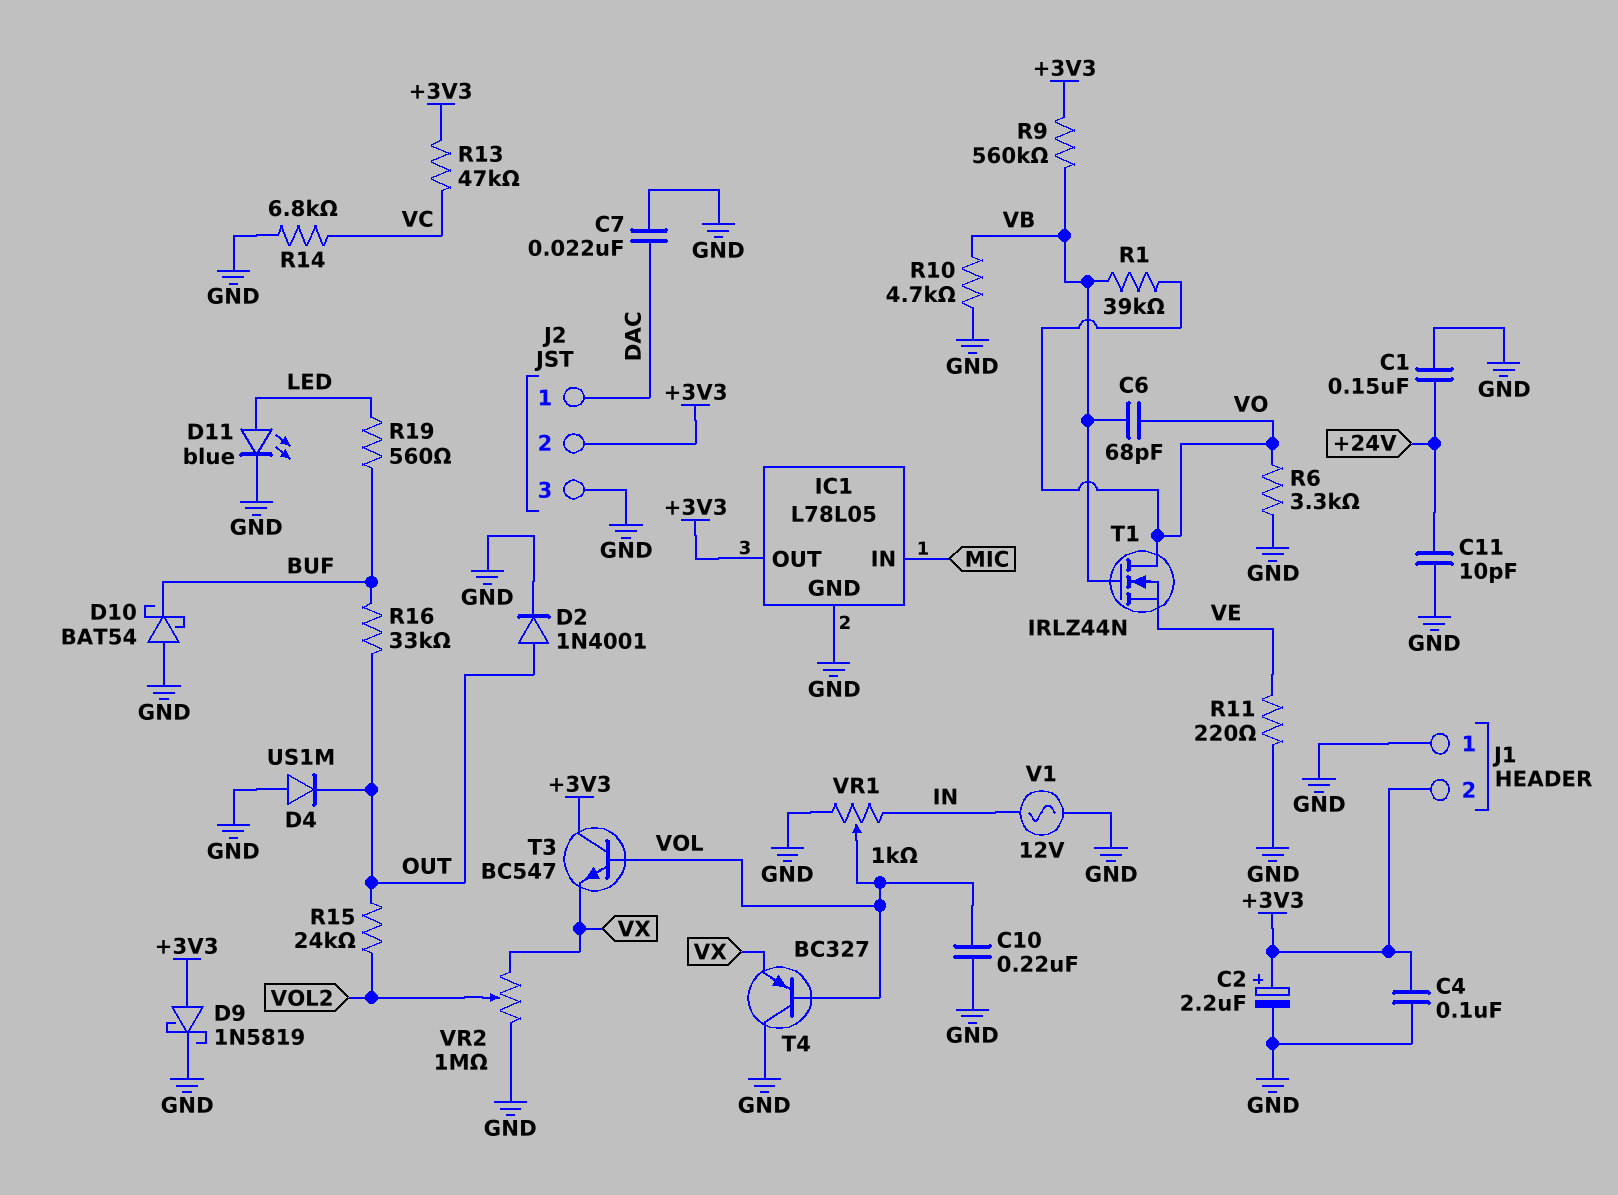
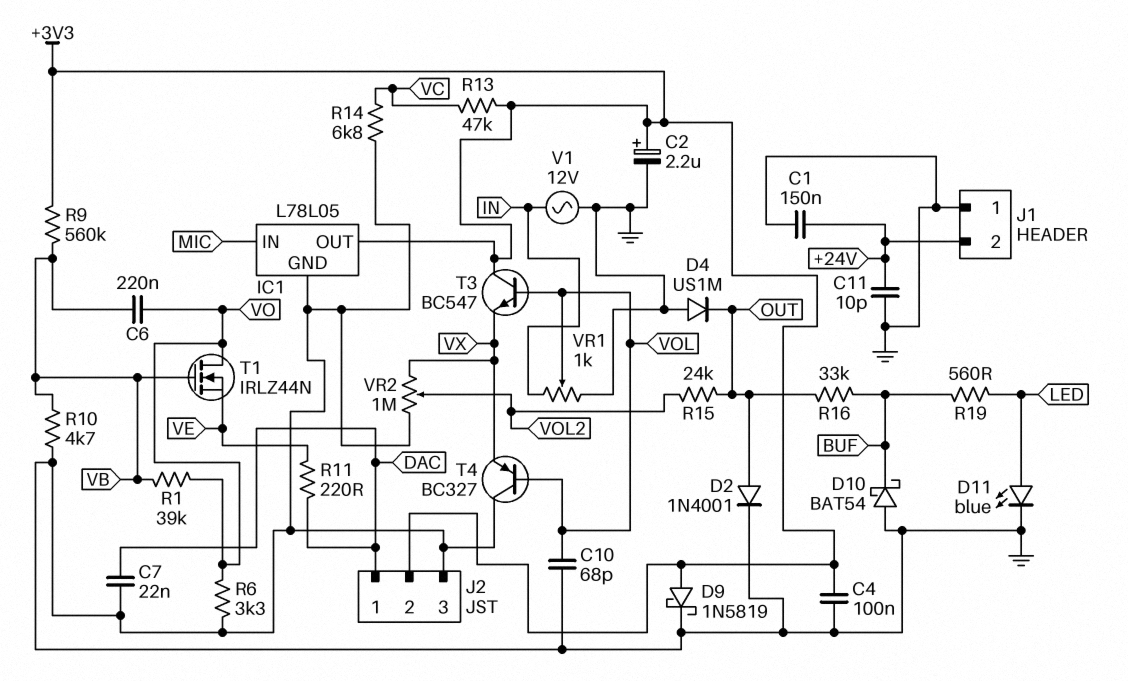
C6: 68pF (VB, VO) -> 220nF (VB, VO)
C10: 220nF (GND, VOL) -> 68pF (GND, VOL)
J1 pin 2: +3V3 -> +24V
R11: 220 (GND, VE) -> 220 (DAC, VE)

